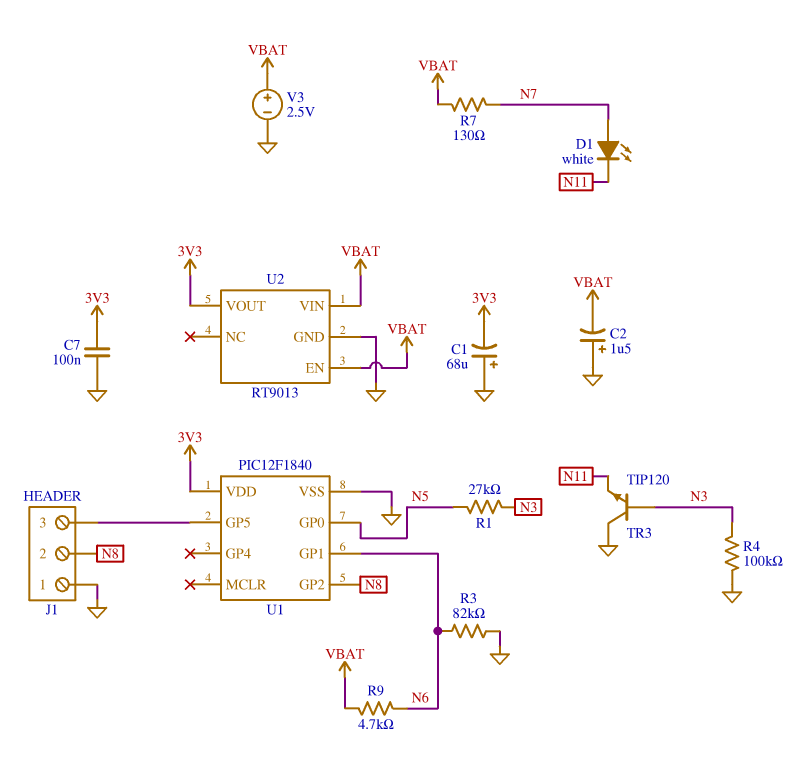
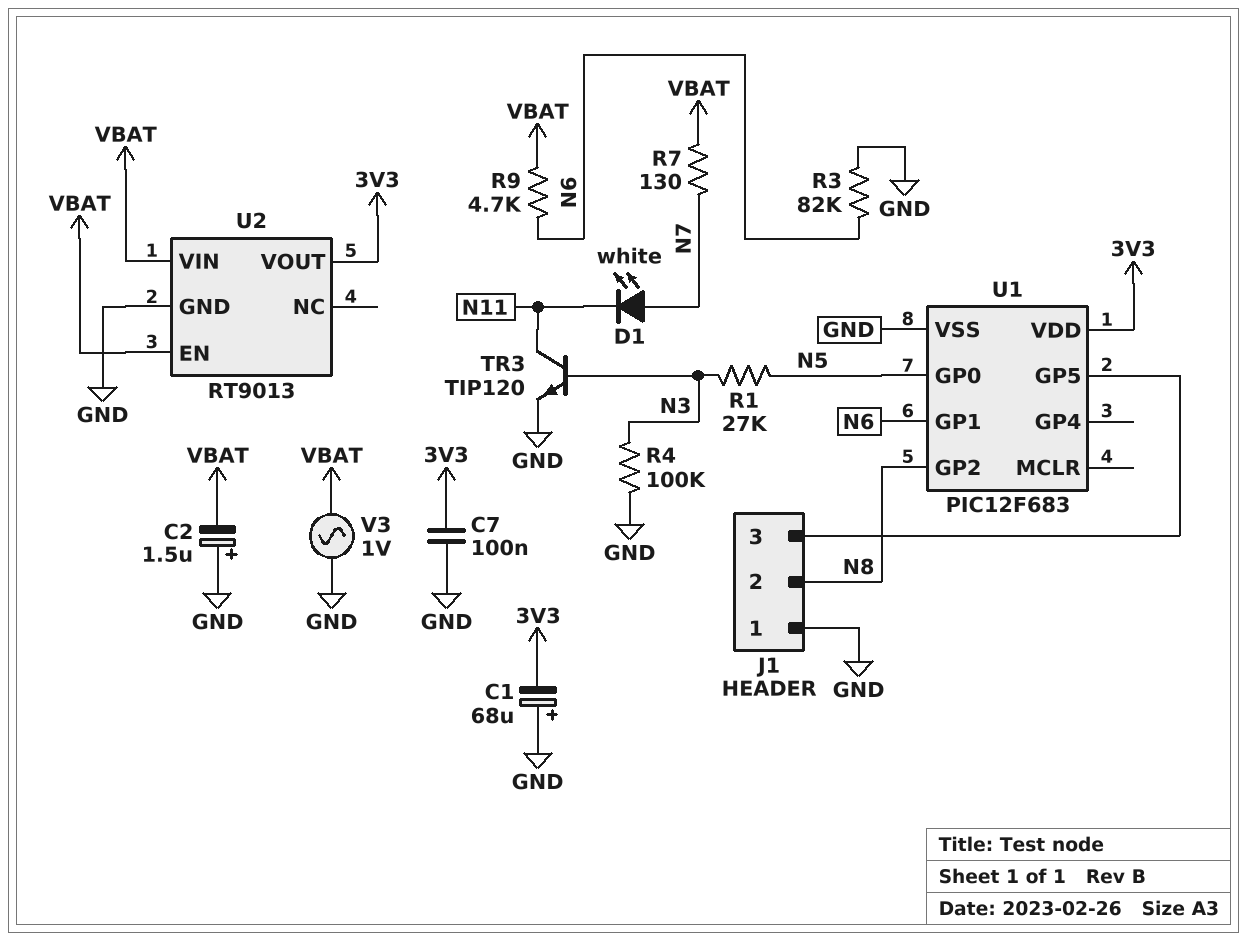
TR3: NPN TIP120 (B N3, C GND, E N11) -> NPN TIP120 (B N3, C N11, E GND)
U1: PIC12F1840 -> PIC12F683
V3: 2.5V (plus VBAT, minus GND) -> AC 1V (GND, VBAT)

